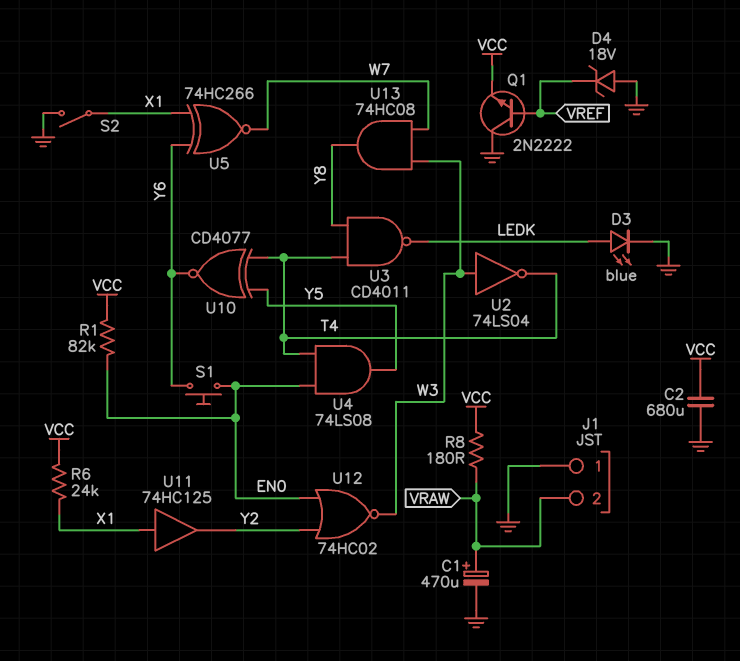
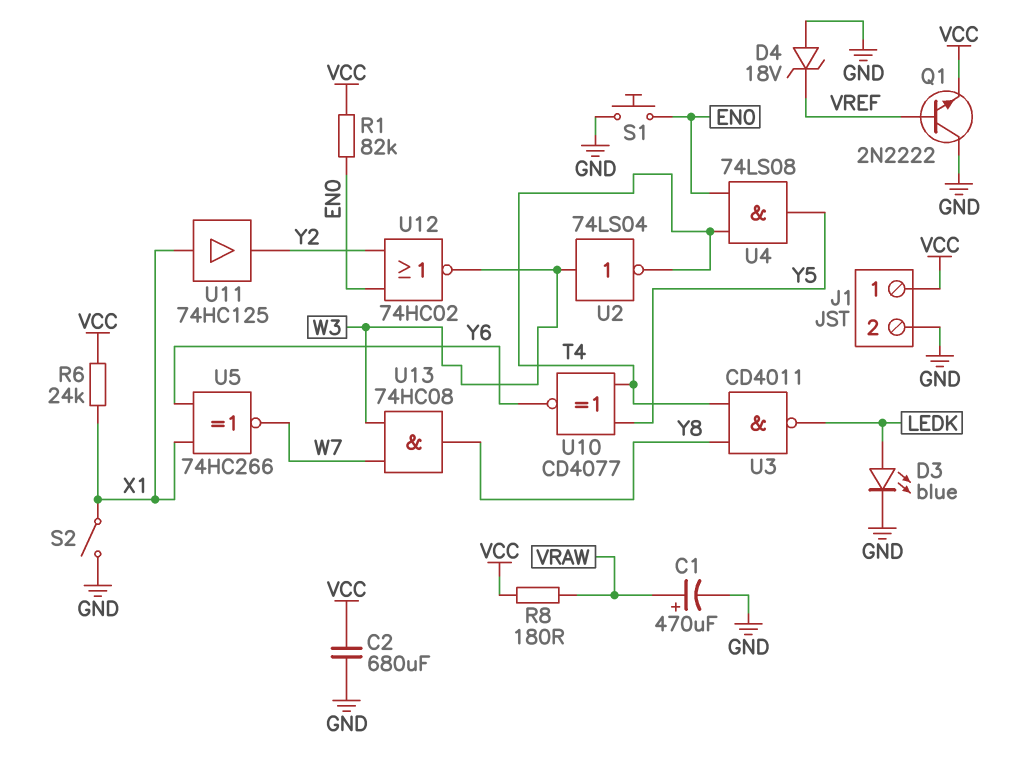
J1 pin 1: GND -> VCC
J1 pin 2: VRAW -> GND
S1: button (EN0, Y6) -> button (EN0, GND)

